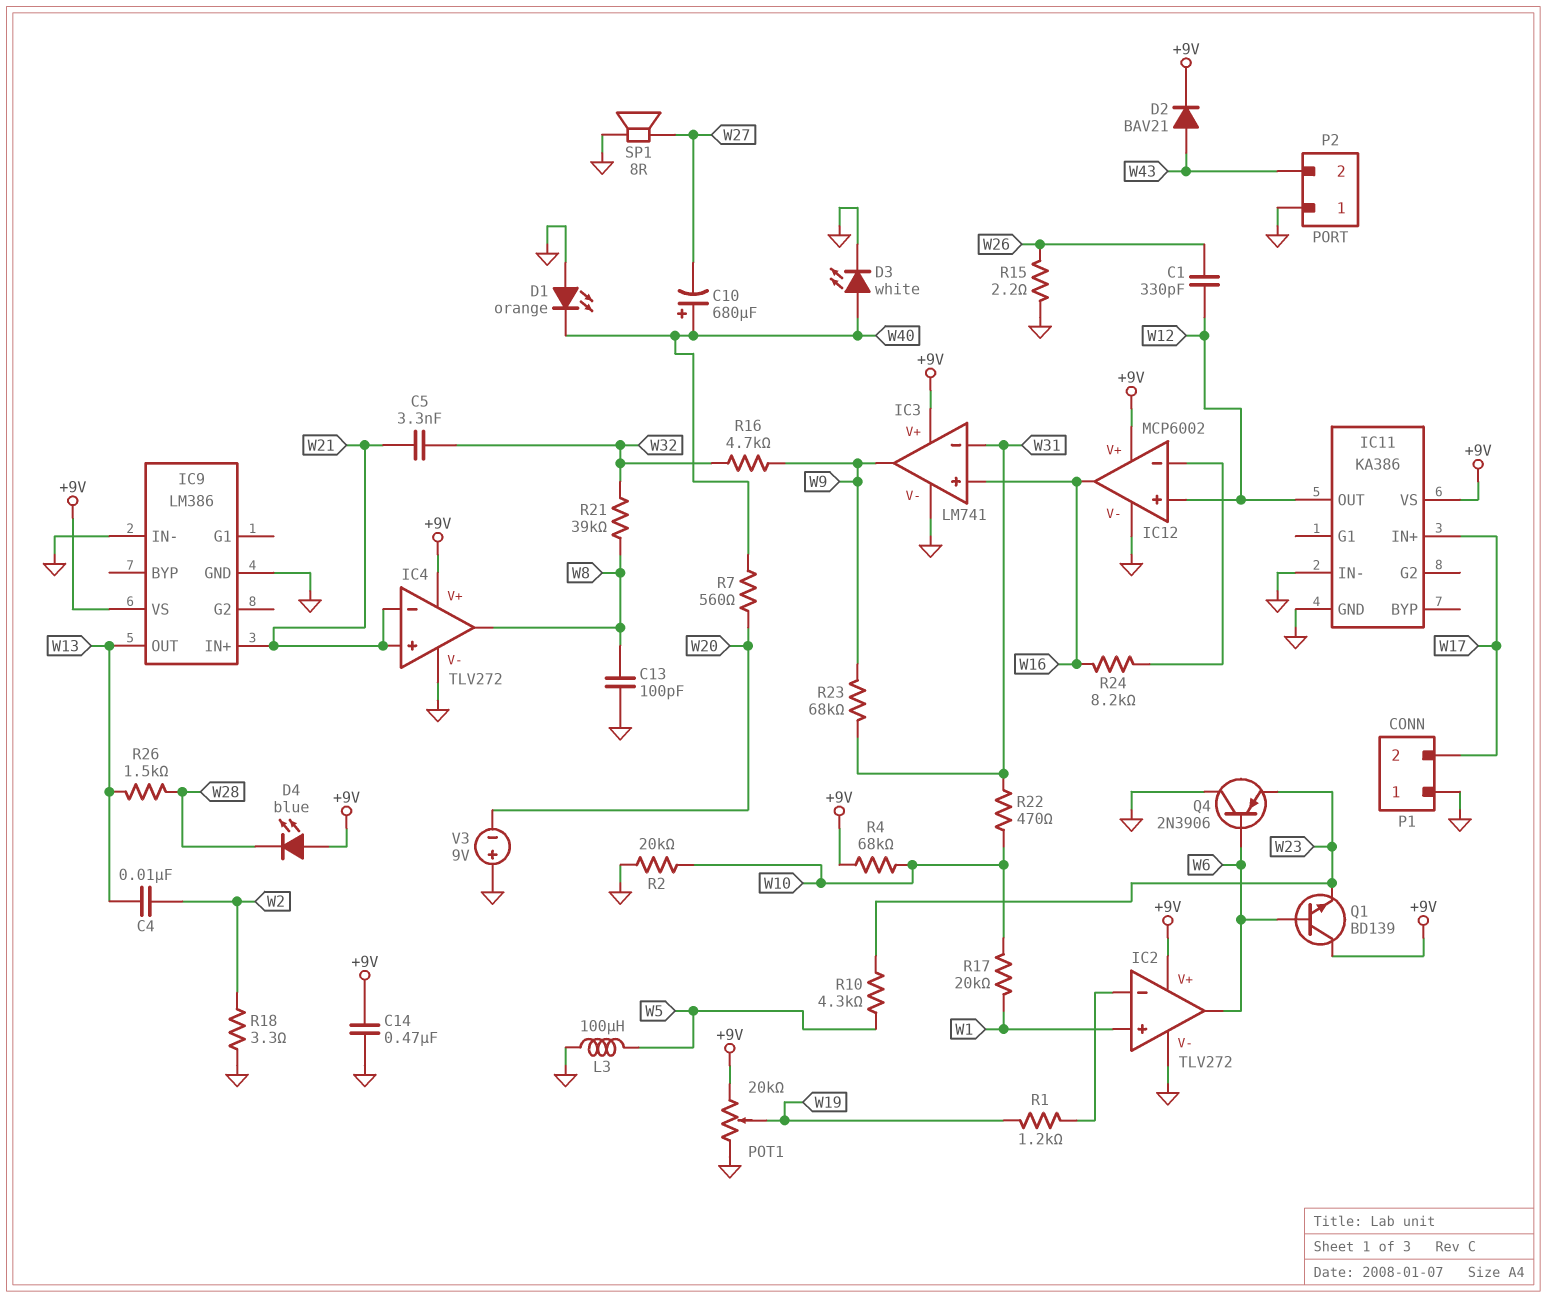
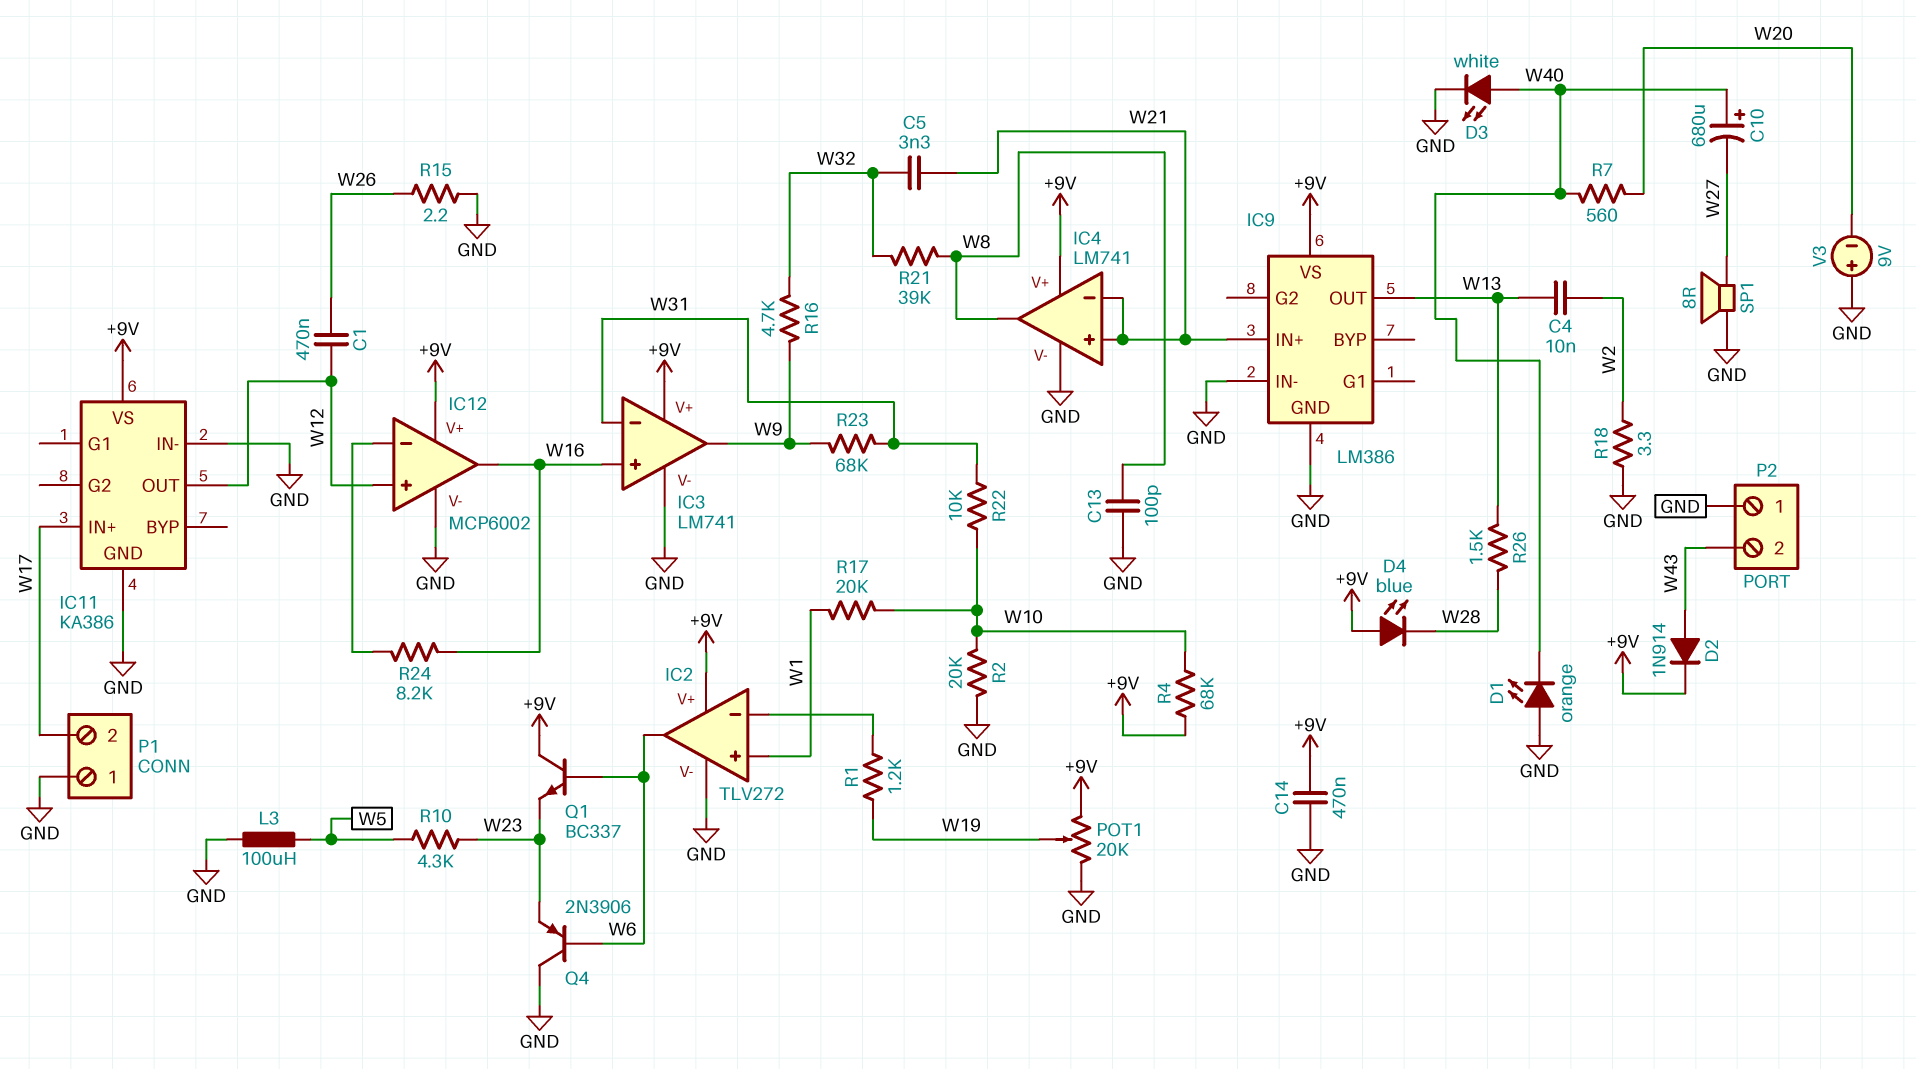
C1: 330pF (W12, W26) -> 470nF (W12, W26)
D2: diode BAV21 (A W43, K +9V) -> diode 1N914 (A W43, K +9V)
IC4: TLV272 -> LM741
Q1: NPN BD139 (B W6, C +9V, E W23) -> NPN BC337 (B W6, C +9V, E W23)
R22: 470 (W10, W31) -> 10k (W10, W31)

